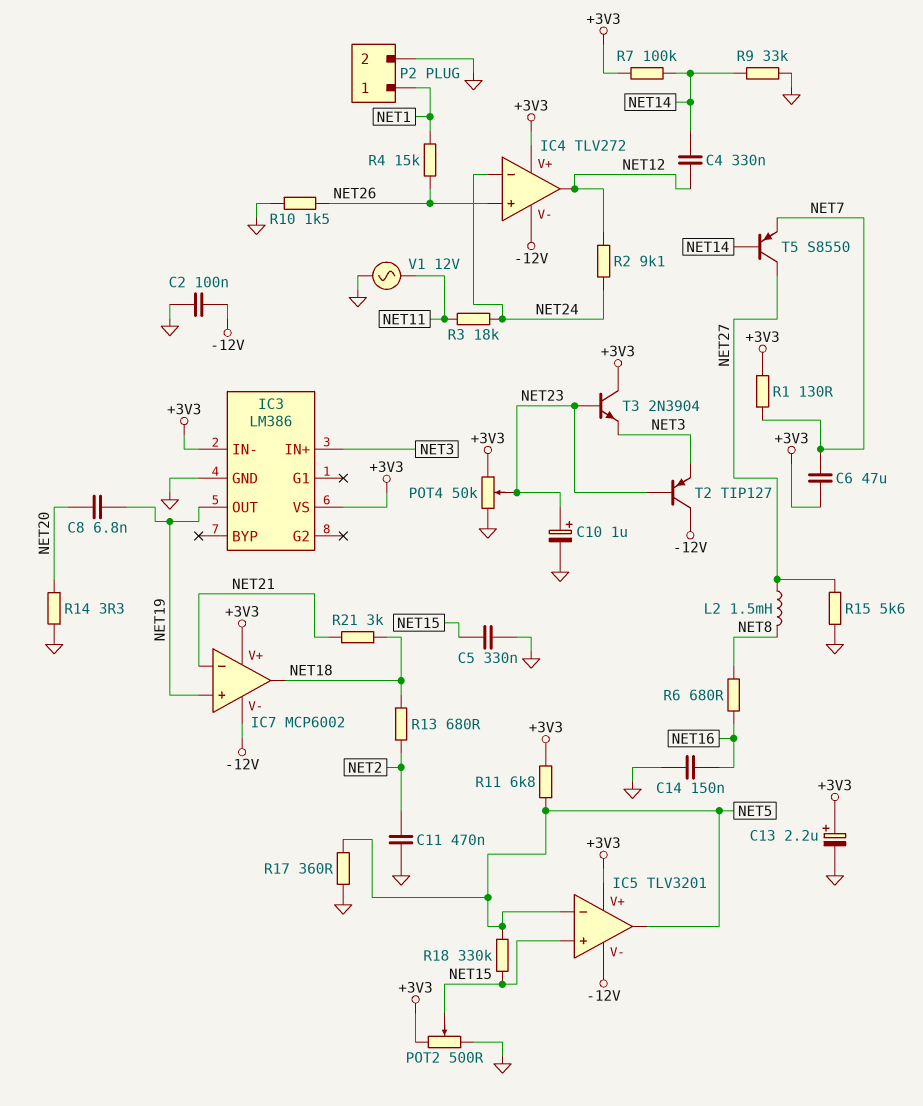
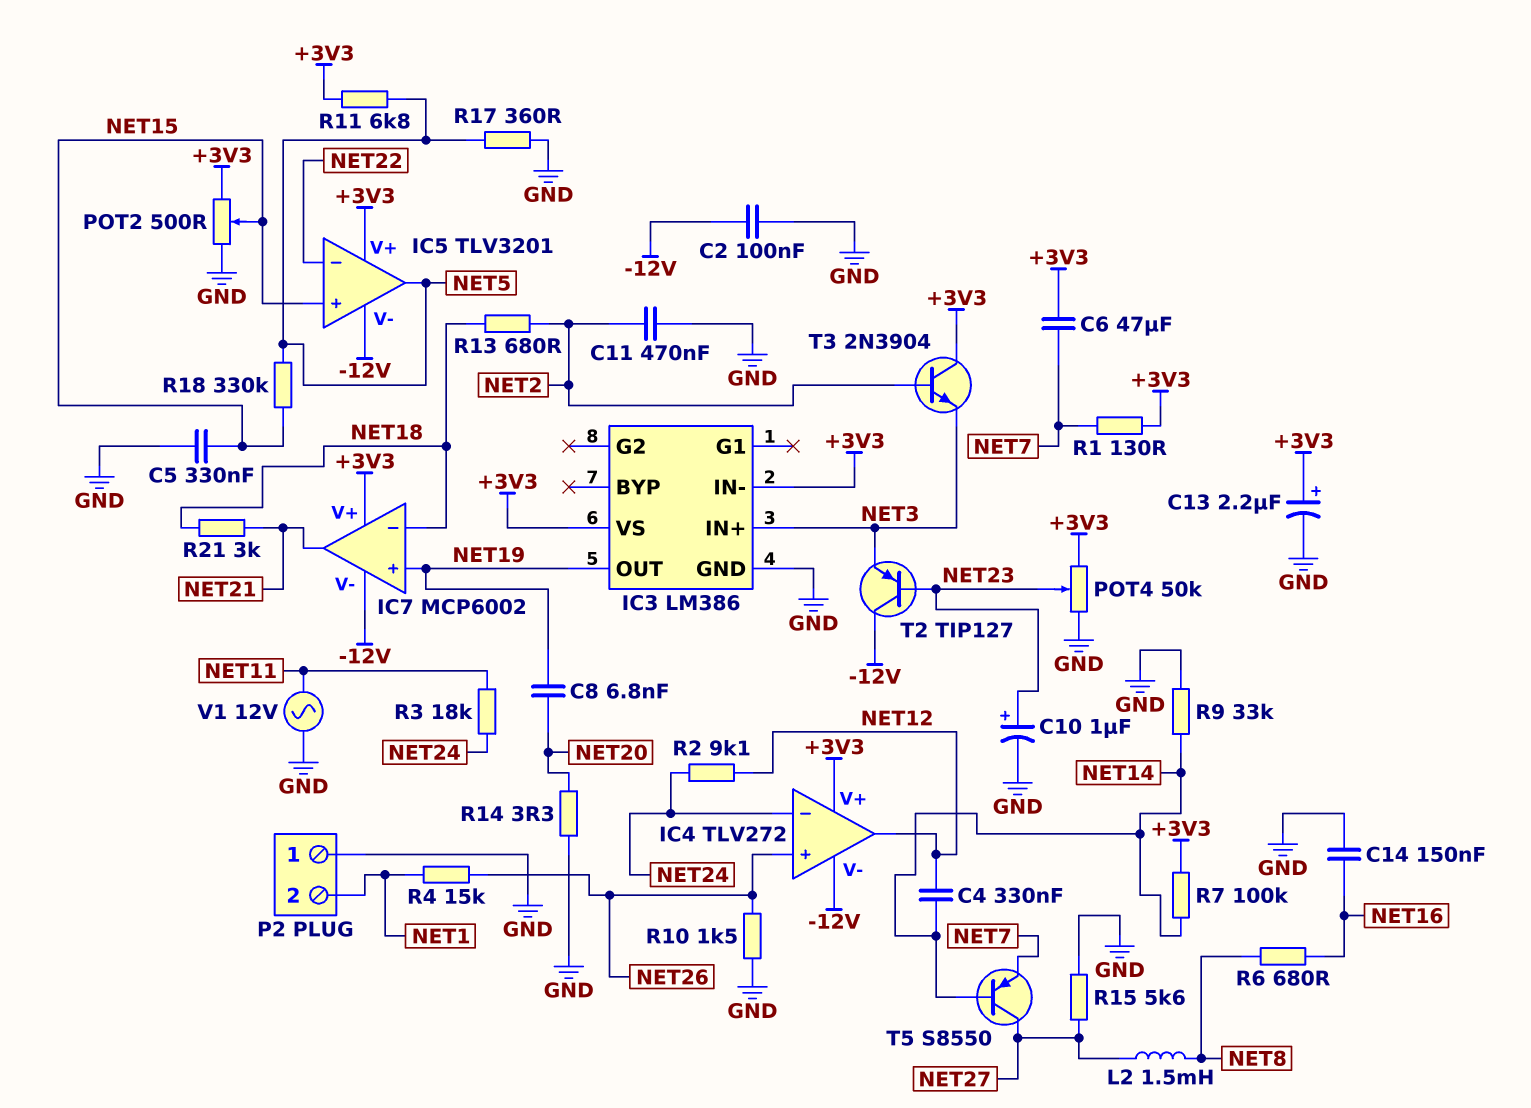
IC5 pin in-: NET5 -> NET22
IC7 pin in-: NET21 -> NET18
IC7 pin out: NET18 -> NET21
P2 pin 1: NET1 -> GND
P2 pin 2: GND -> NET1
T3: NPN 2N3904 (B NET23, C +3V3, E NET3) -> NPN 2N3904 (B NET2, C +3V3, E NET3)

